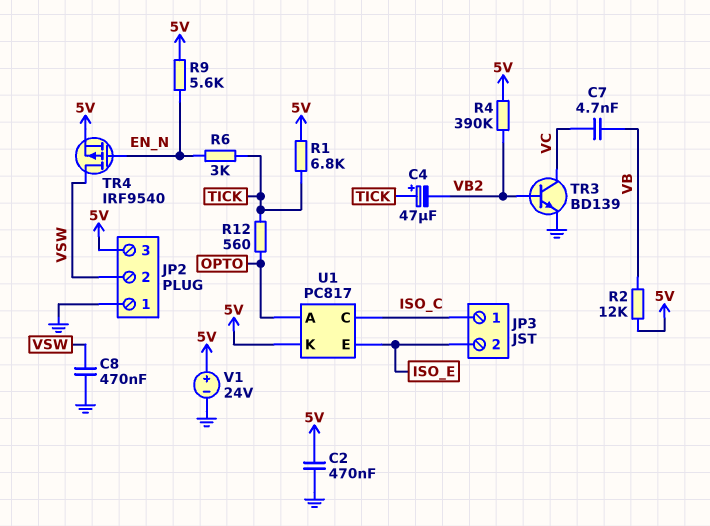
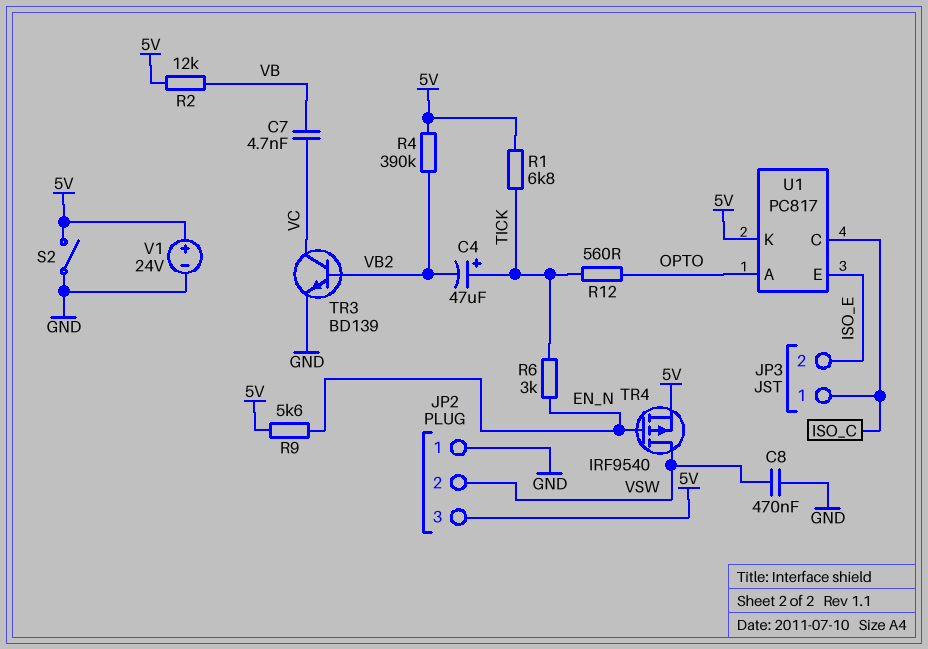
C2: 470nF (5V, GND) -> none
S2: none -> switch (5V, GND)

